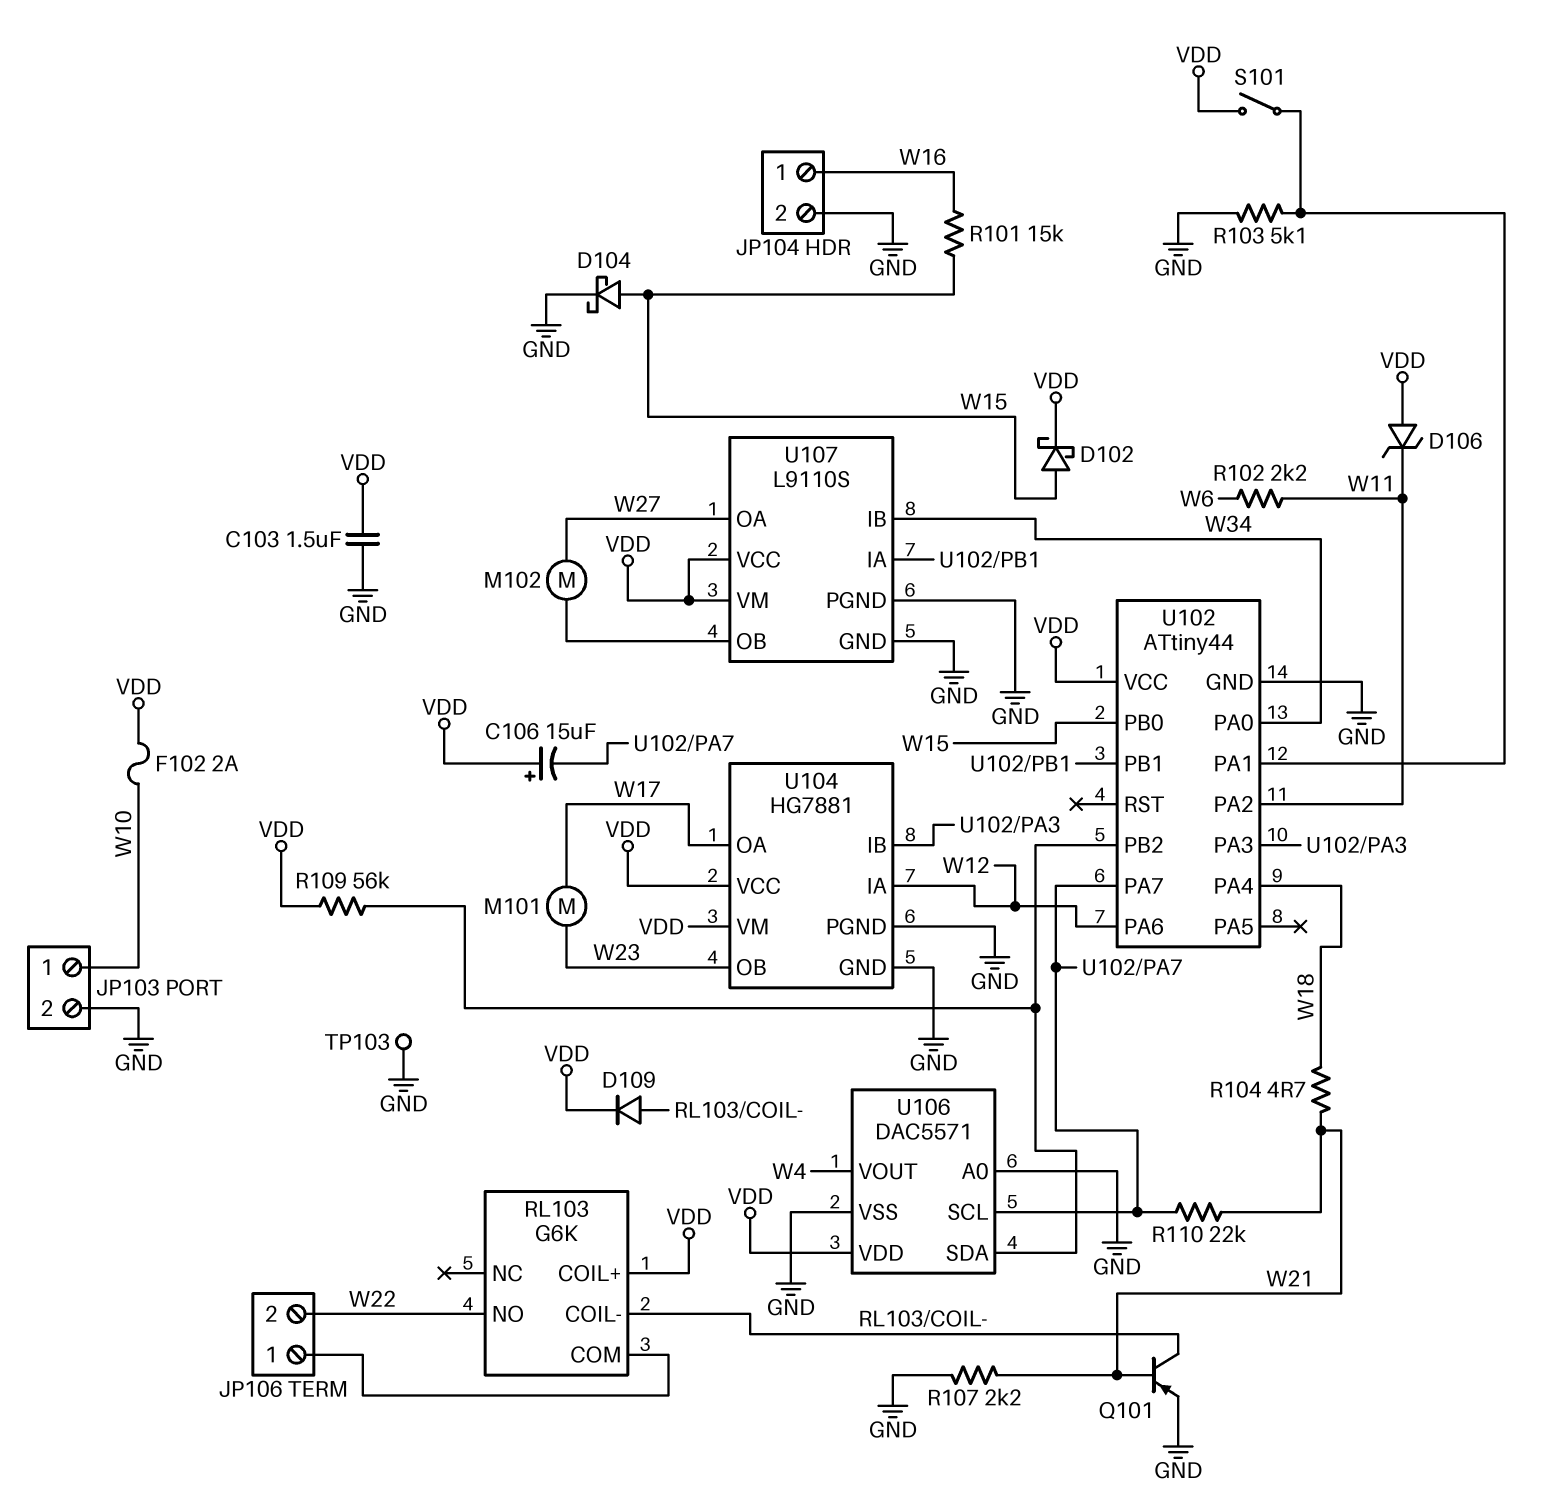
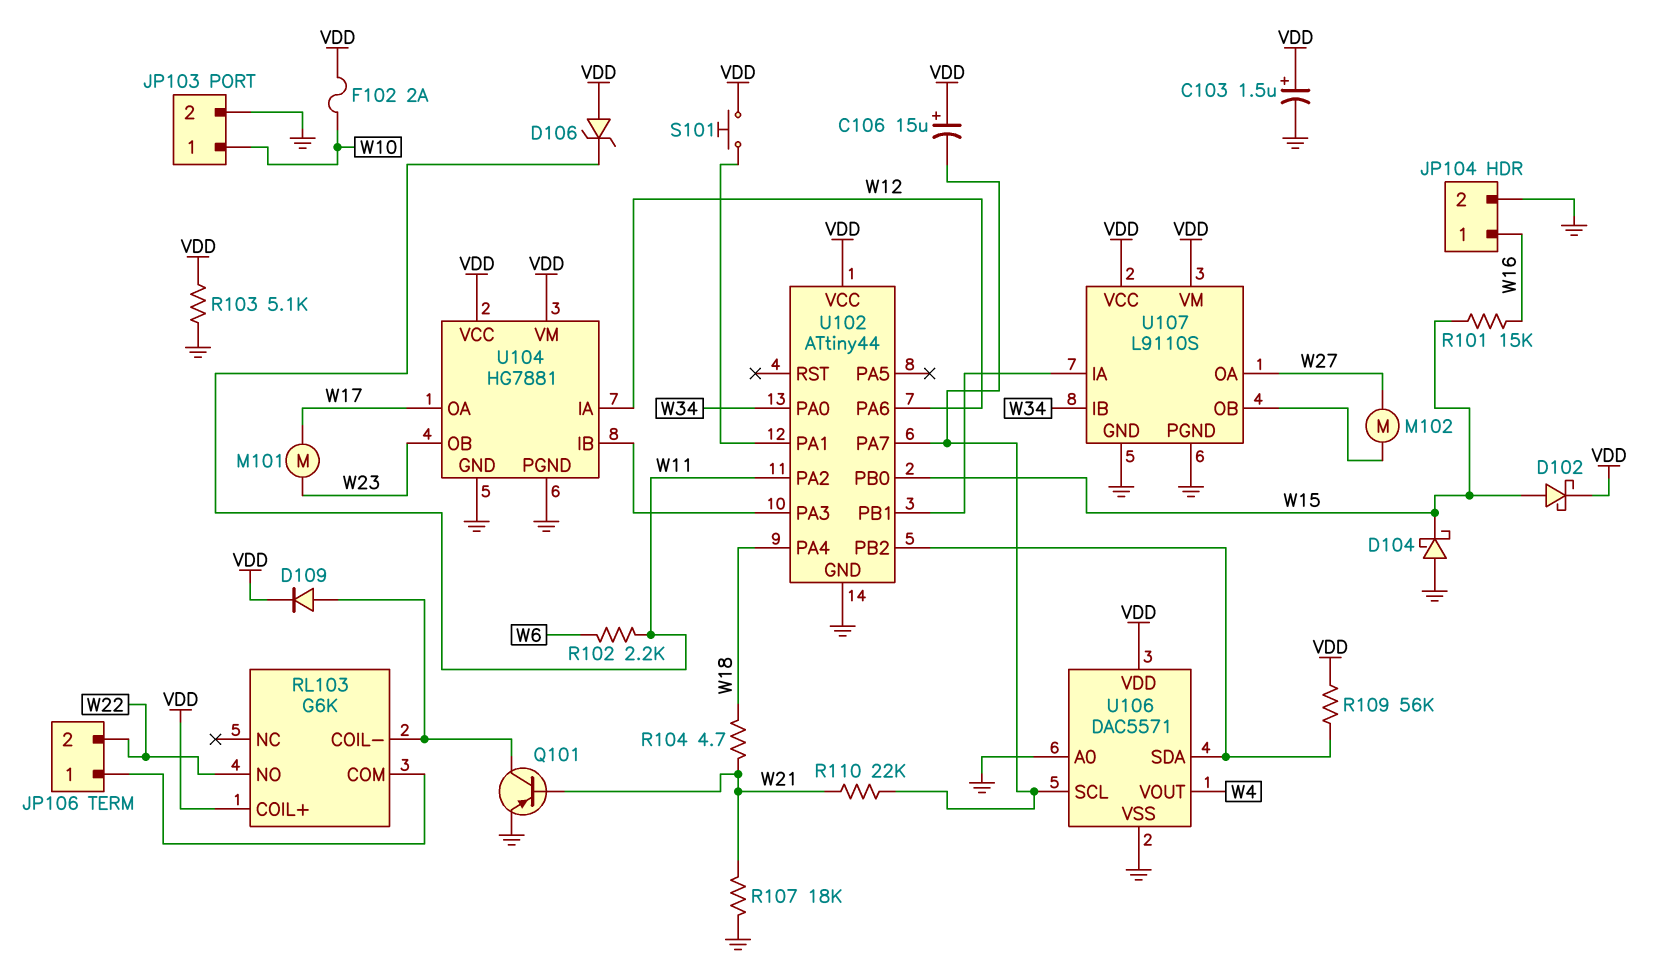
C103: 1.5uF (GND, VDD) -> 1.5uF (plus VDD, minus GND)
D104: schottky (A W15, K GND) -> schottky (A GND, K W15)
R103: 5.1k (GND, U102/PA1) -> 5.1k (GND, VDD)
R107: 2.2k (GND, W21) -> 18k (GND, W21)
S101: switch (U102/PA1, VDD) -> button (U102/PA1, VDD)
TP103: test point (GND) -> none

